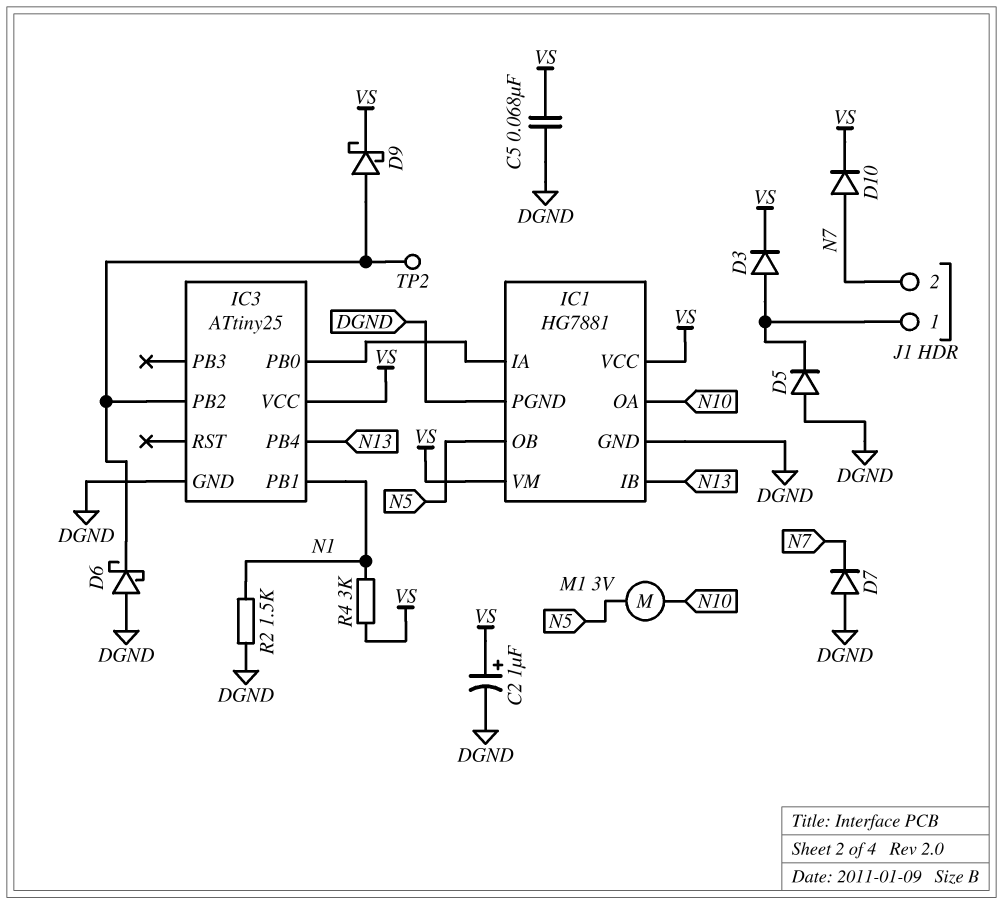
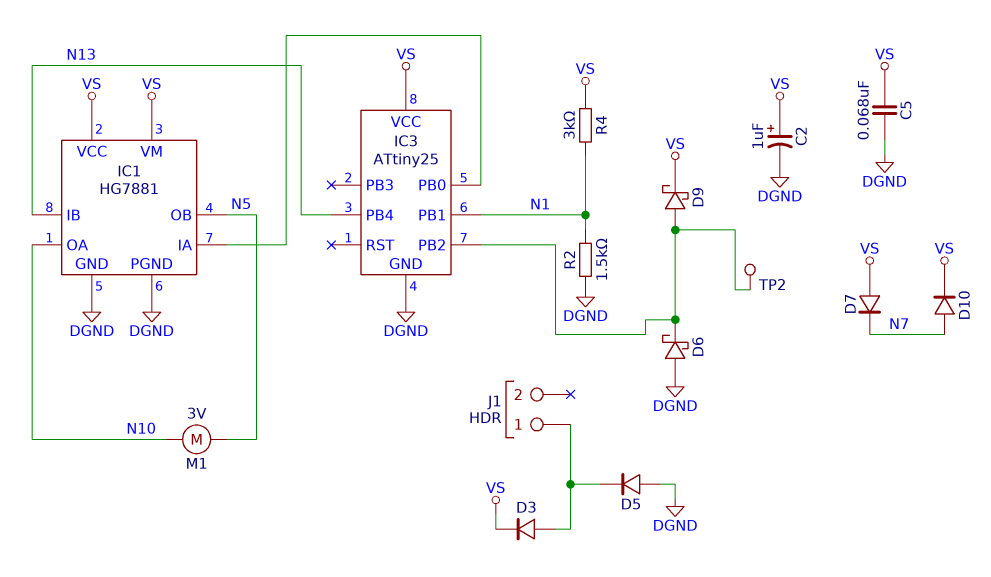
D7: diode (A DGND, K N7) -> diode (A VS, K N7)
J1 pin 2: N7 -> none

